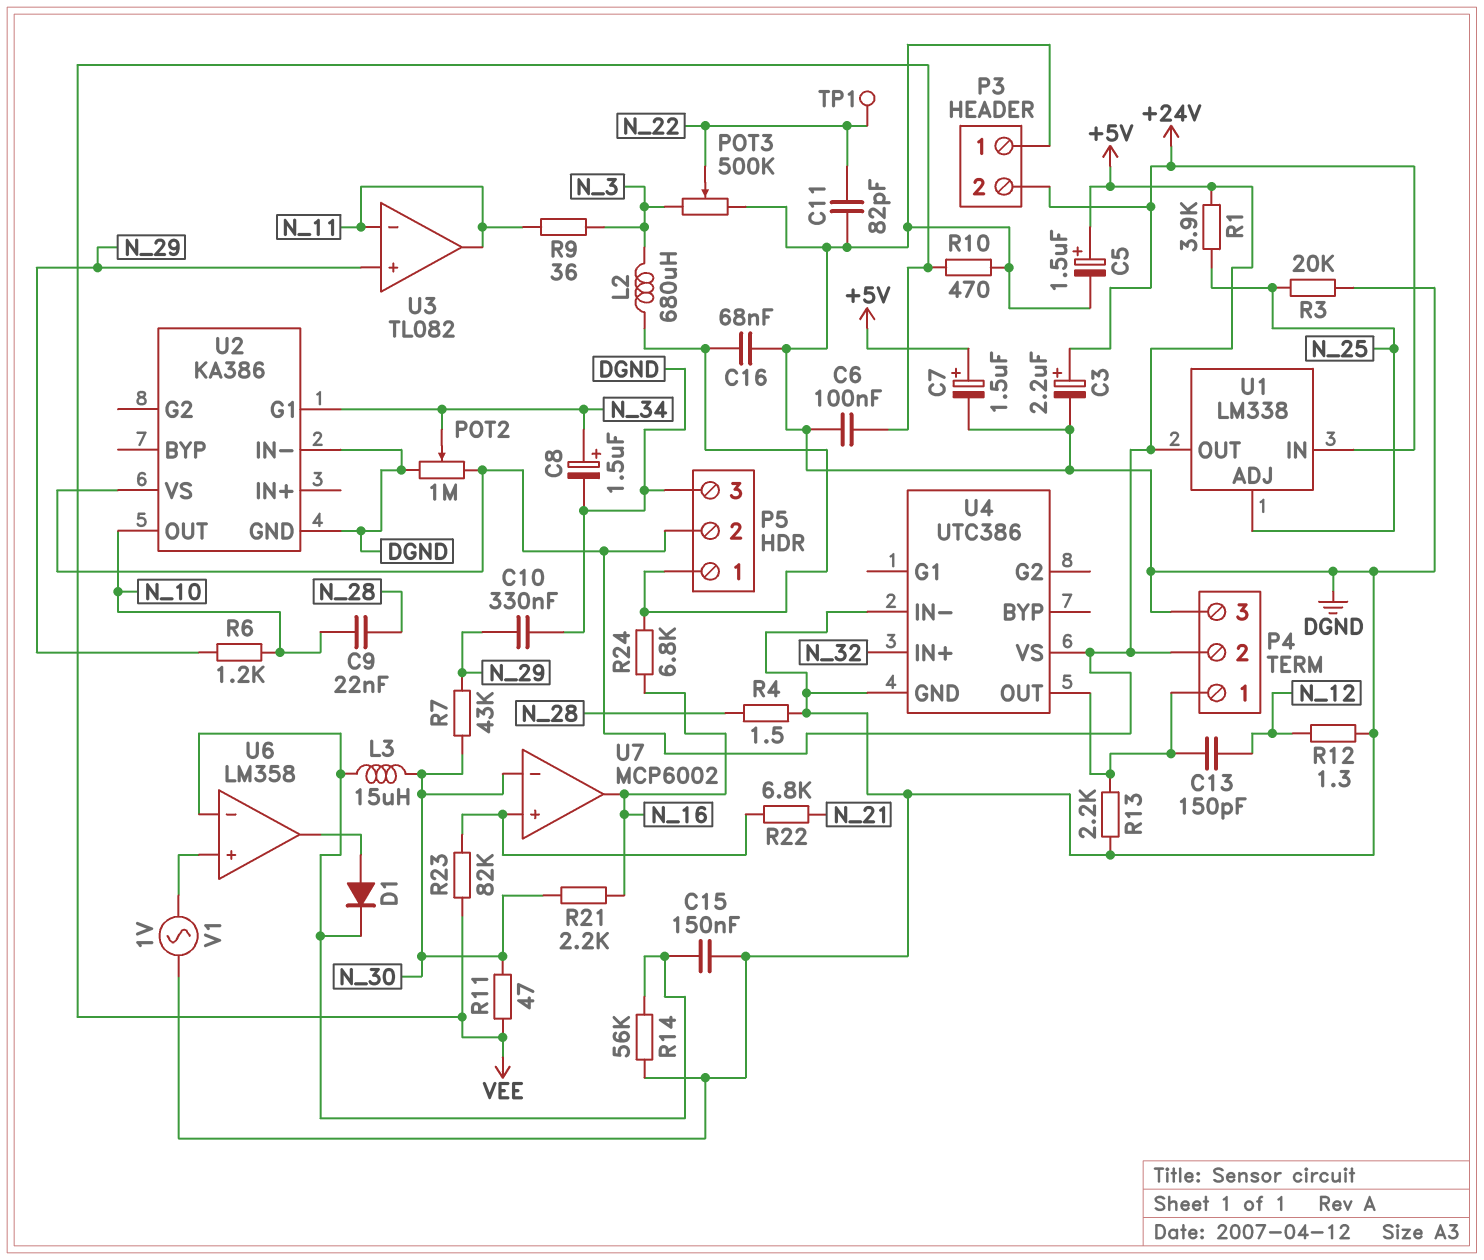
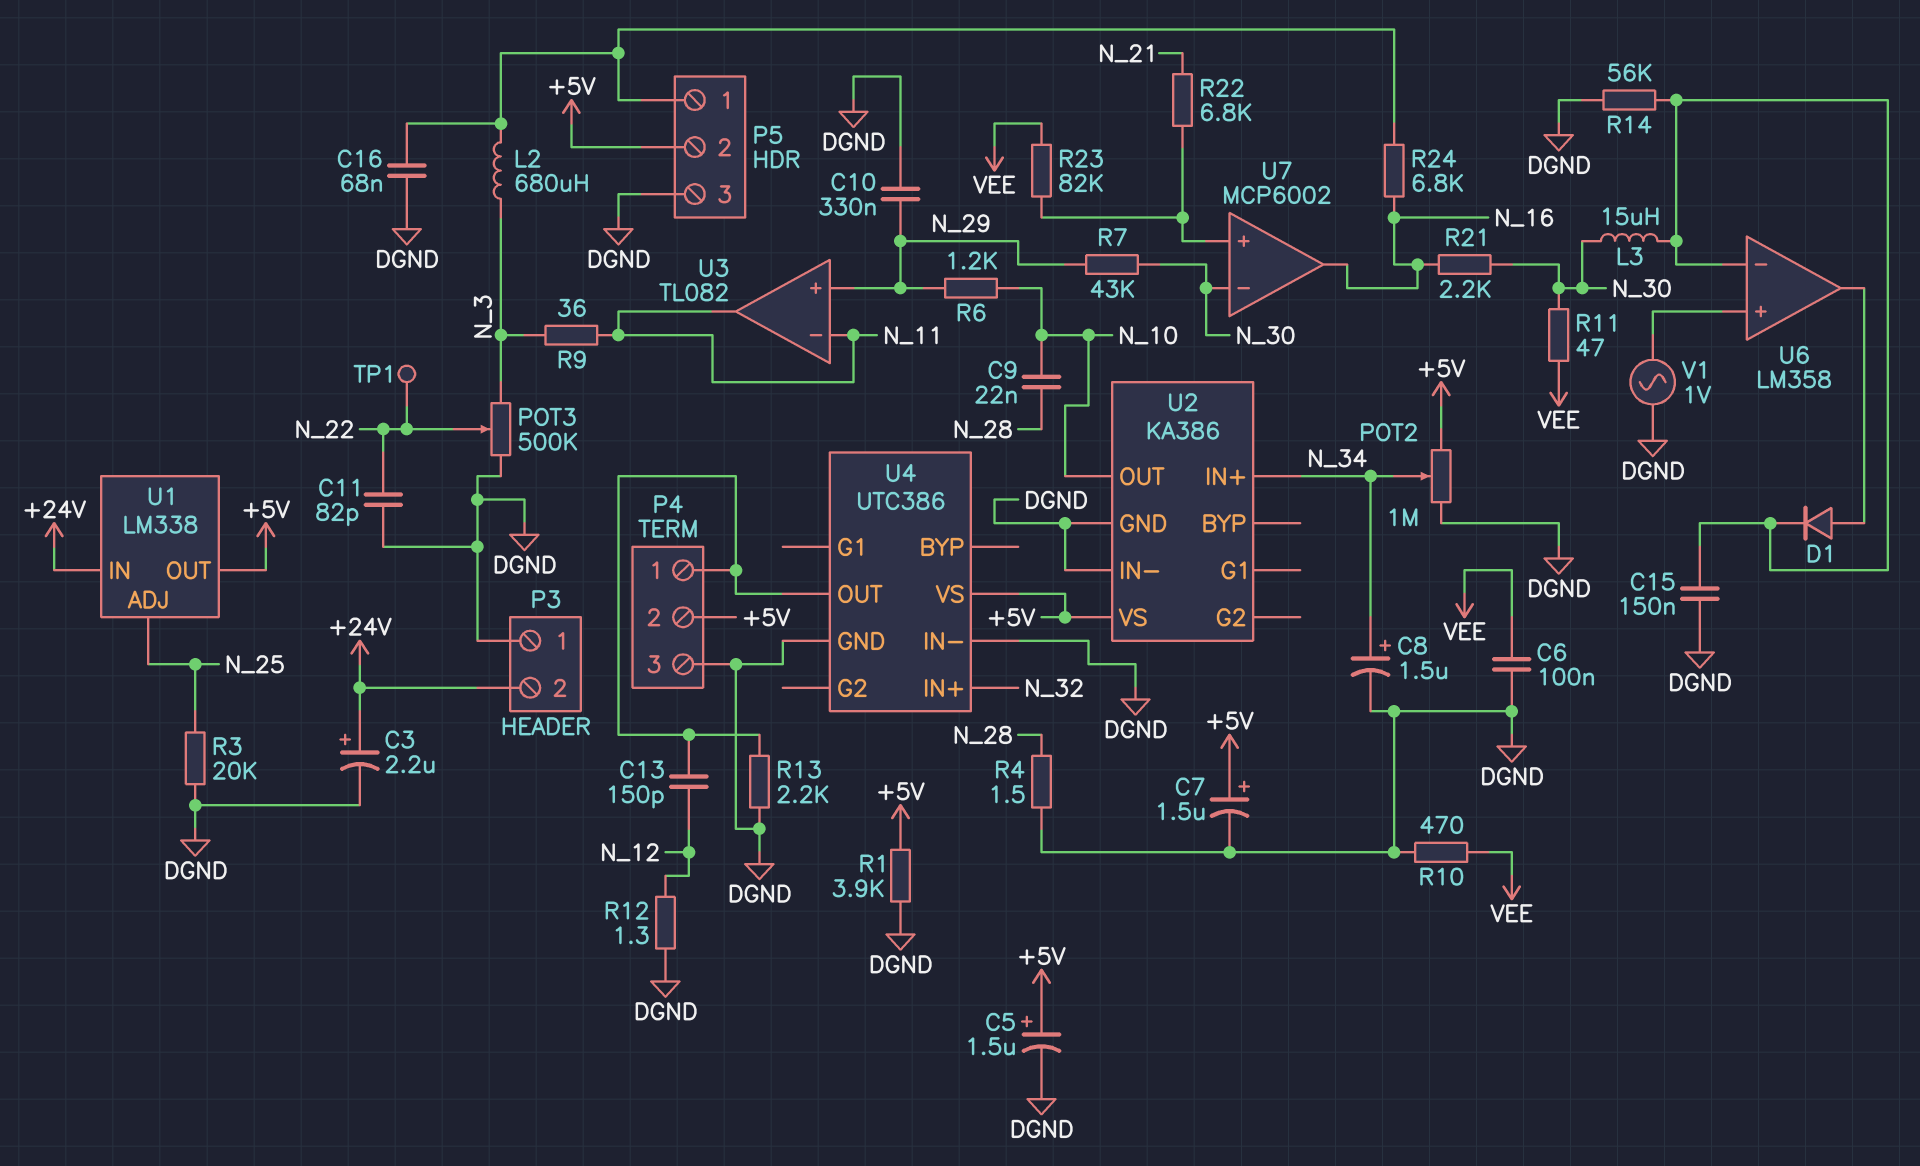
R1: 3.9k (+5V, N_25) -> 3.9k (+5V, DGND)
U2 pin G1: N_34 -> none
U2 pin IN+: none -> N_34

